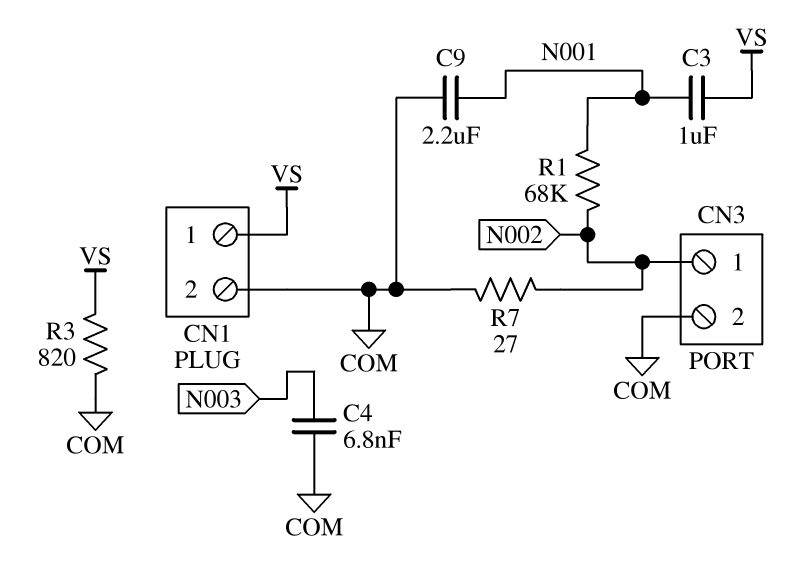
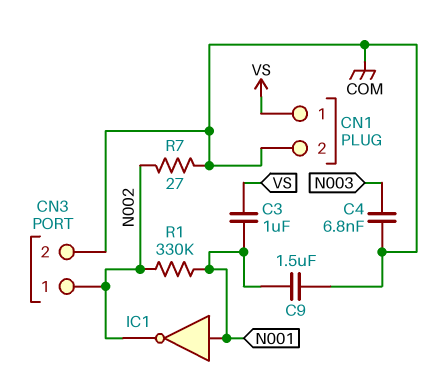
C9: 2.2uF (COM, N001) -> 1.5uF (COM, N001)
IC1: none -> NOT (in N001, out N002)
R1: 68k (N001, N002) -> 330k (N001, N002)
R3: 820 (COM, VS) -> none

